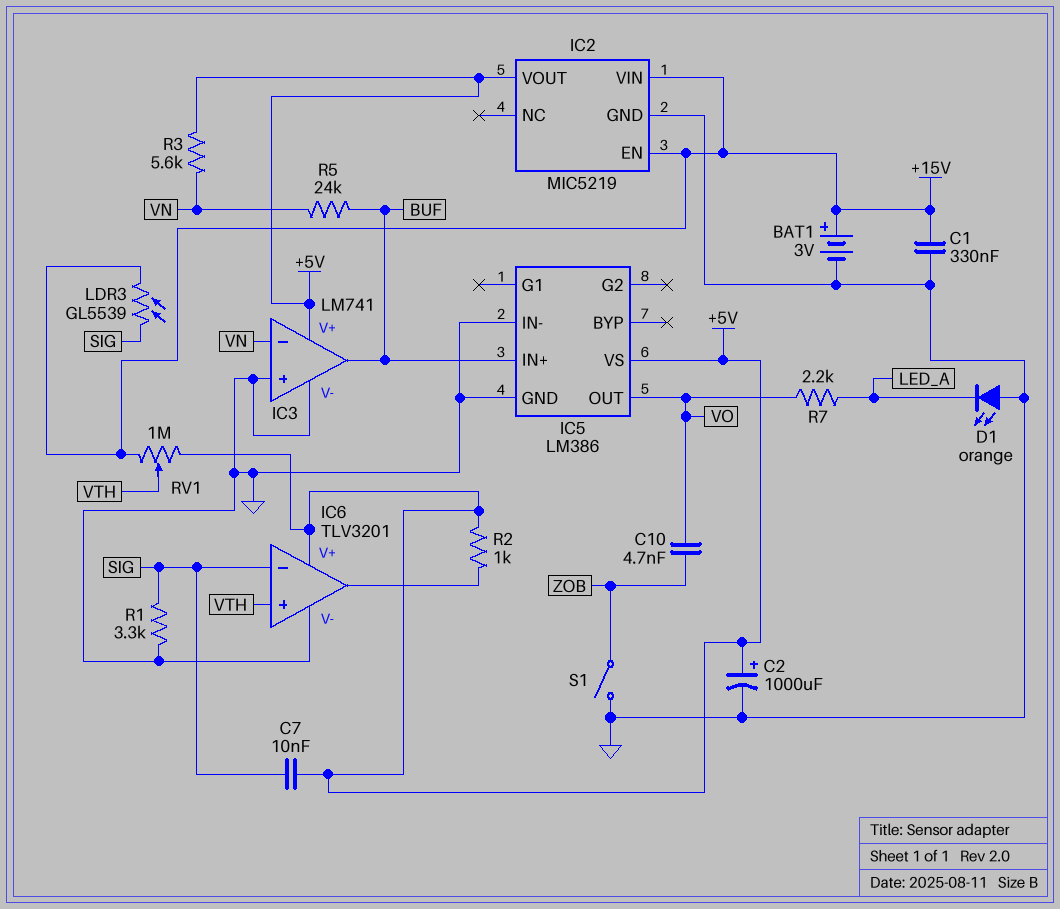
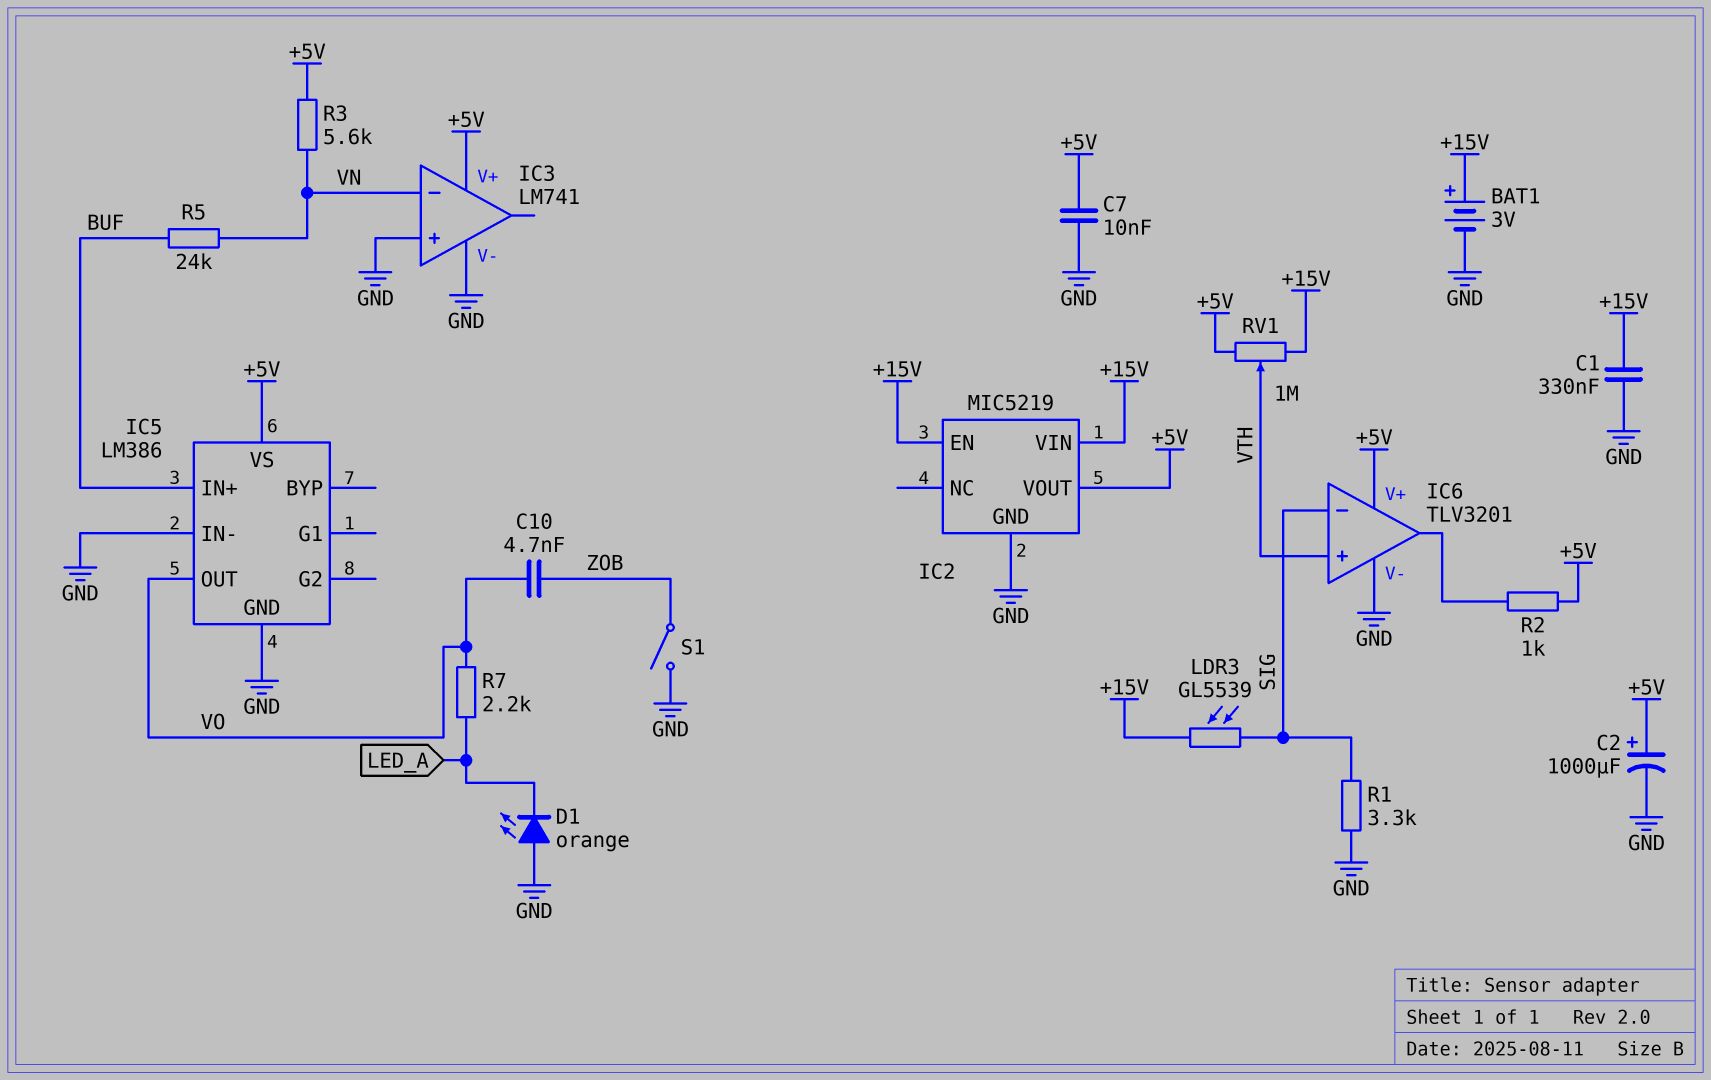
C7: 10nF (+5V, SIG) -> 10nF (+5V, GND)
IC3 pin out: BUF -> none

